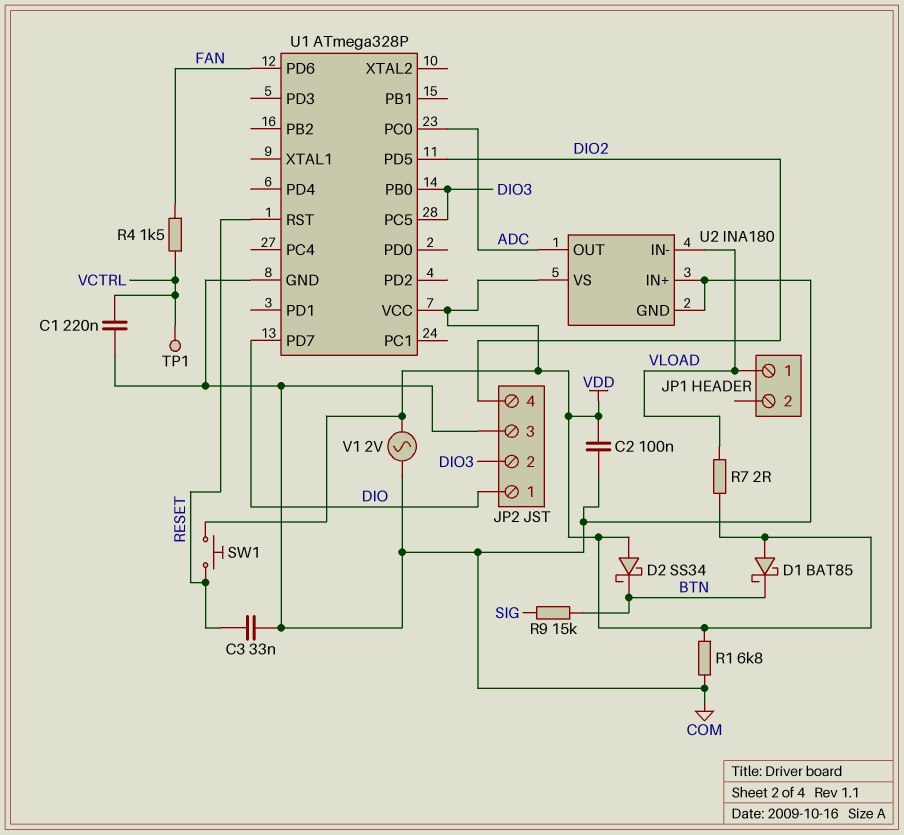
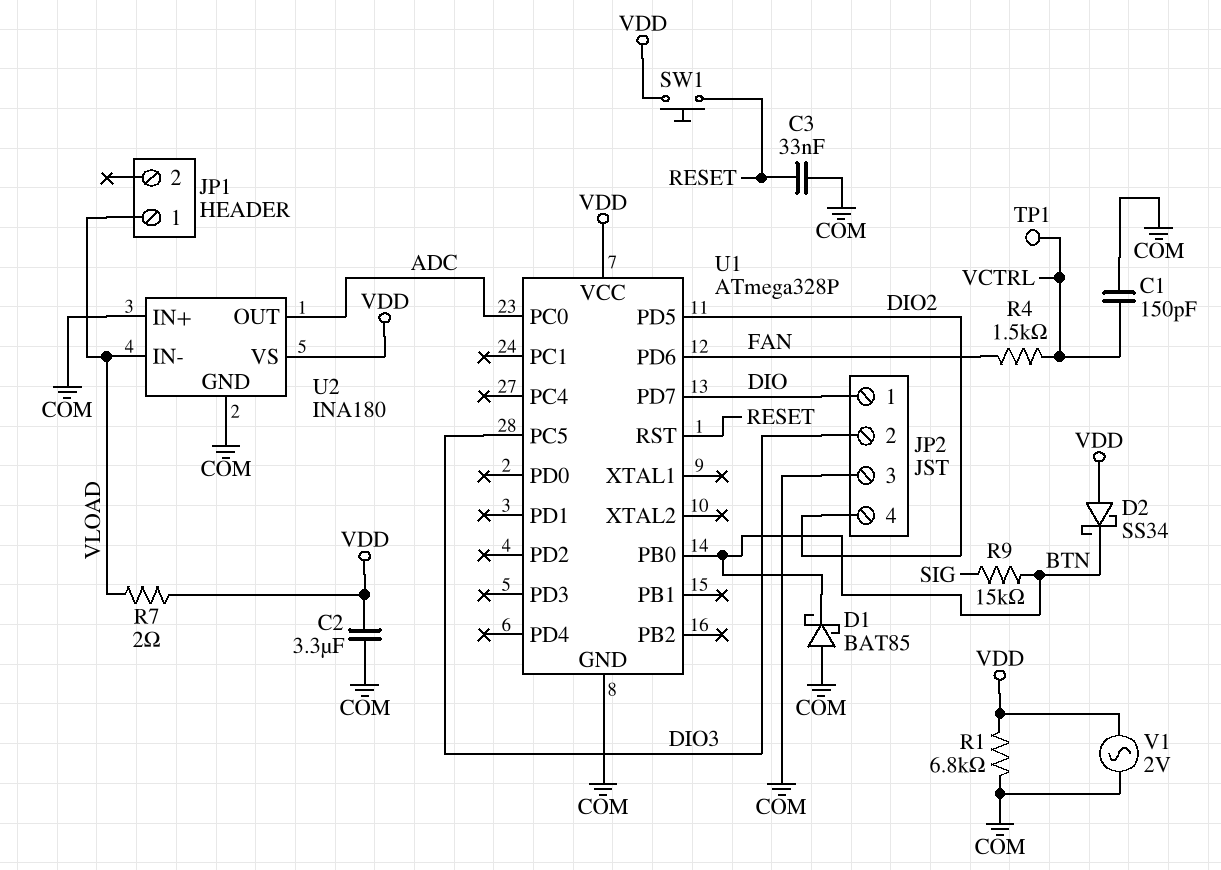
C1: 220nF (COM, VCTRL) -> 150pF (COM, VCTRL)
C2: 100nF (COM, VDD) -> 3.3uF (COM, VDD)
D1: schottky BAT85 (A VDD, K BTN) -> schottky BAT85 (A COM, K BTN)
U1 pin PB0: DIO3 -> BTN

